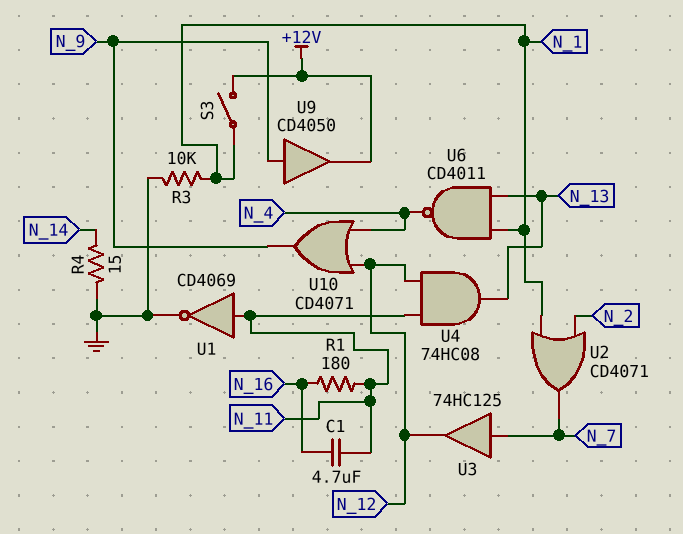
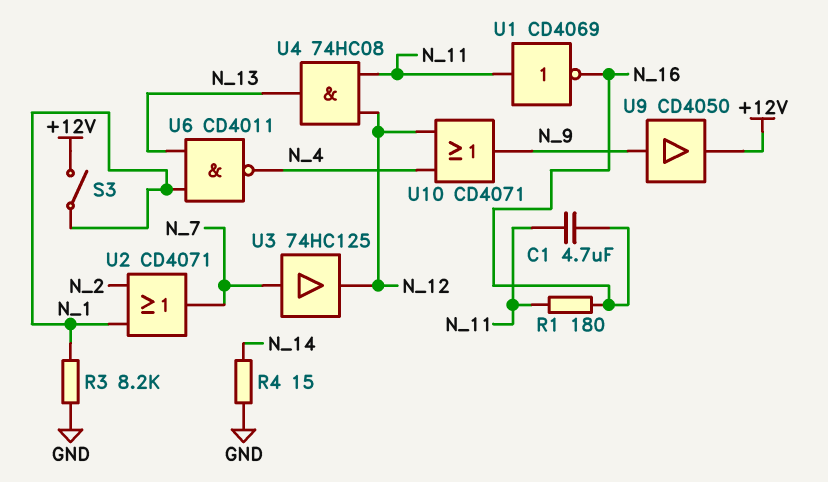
R3: 10k (GND, N_1) -> 8.2k (GND, N_1)
U1: NOT CD4069 (in N_11, out GND) -> NOT CD4069 (in N_11, out N_16)

